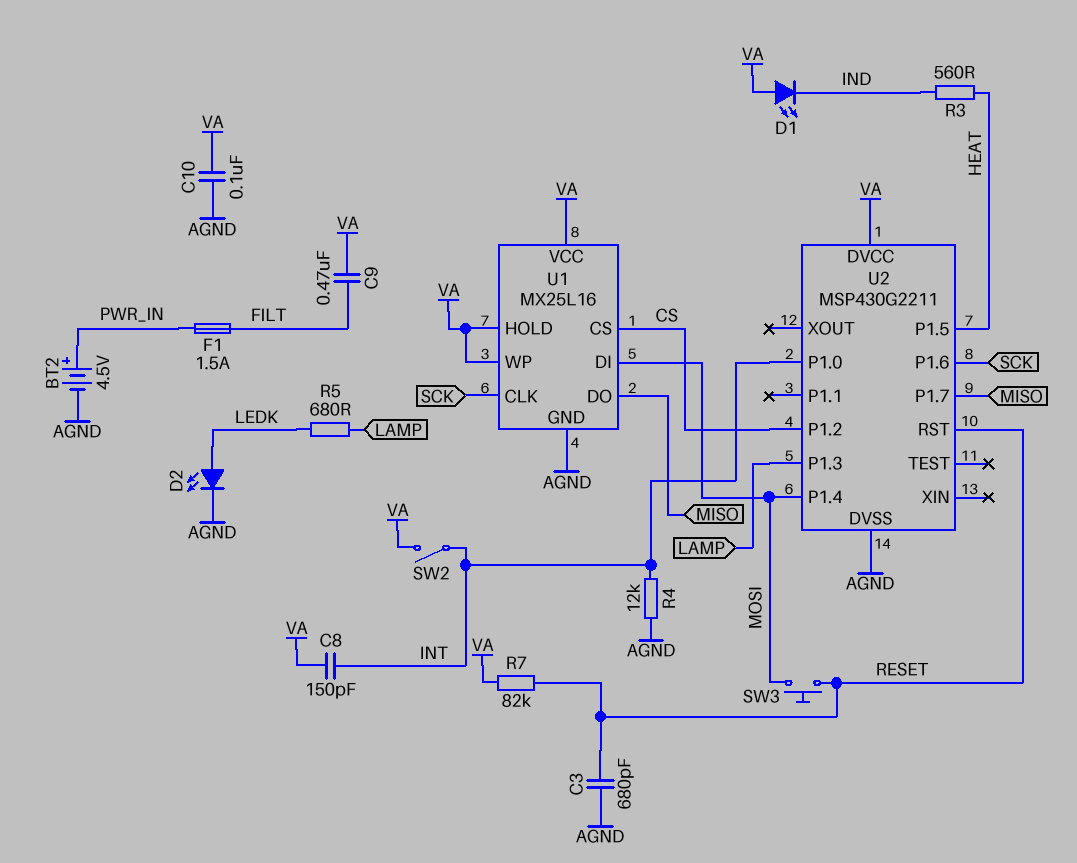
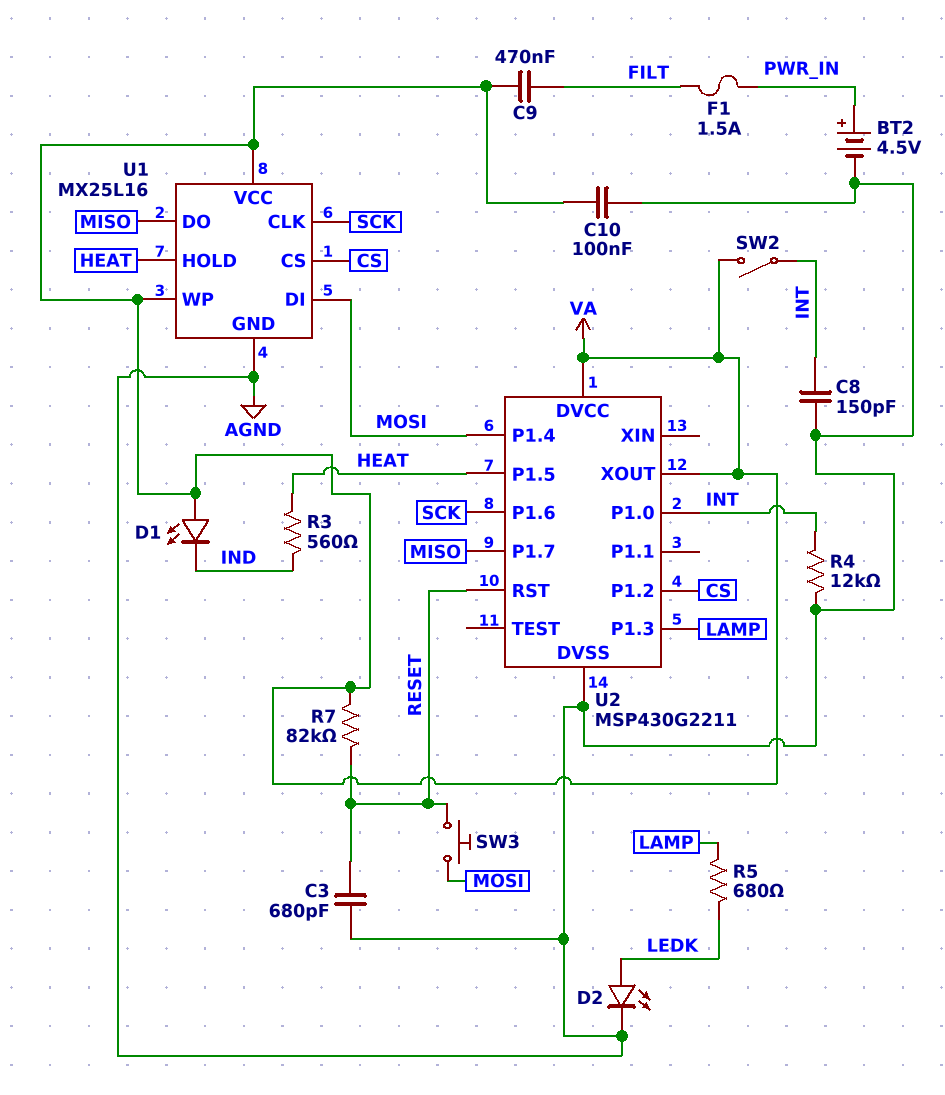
C8: 150pF (INT, VA) -> 150pF (AGND, INT)
U1 pin HOLD: VA -> HEAT
U2 pin XOUT: none -> VA

